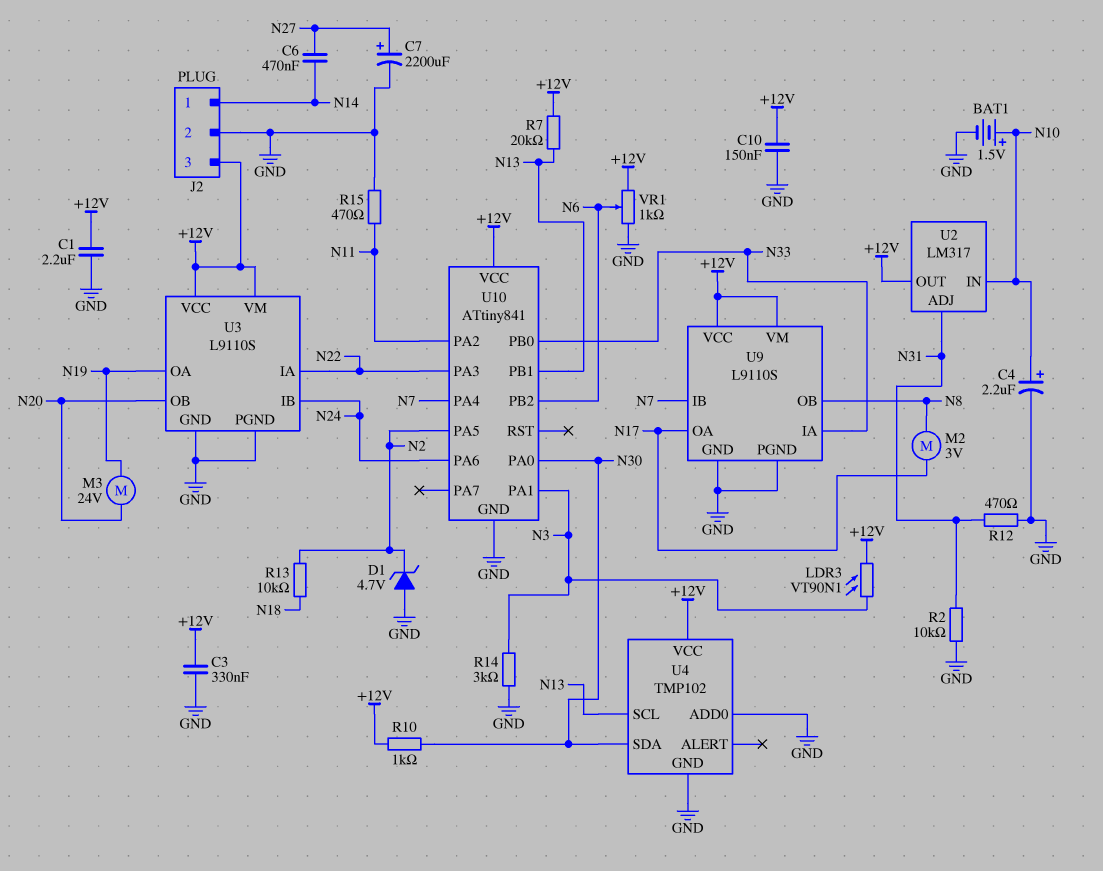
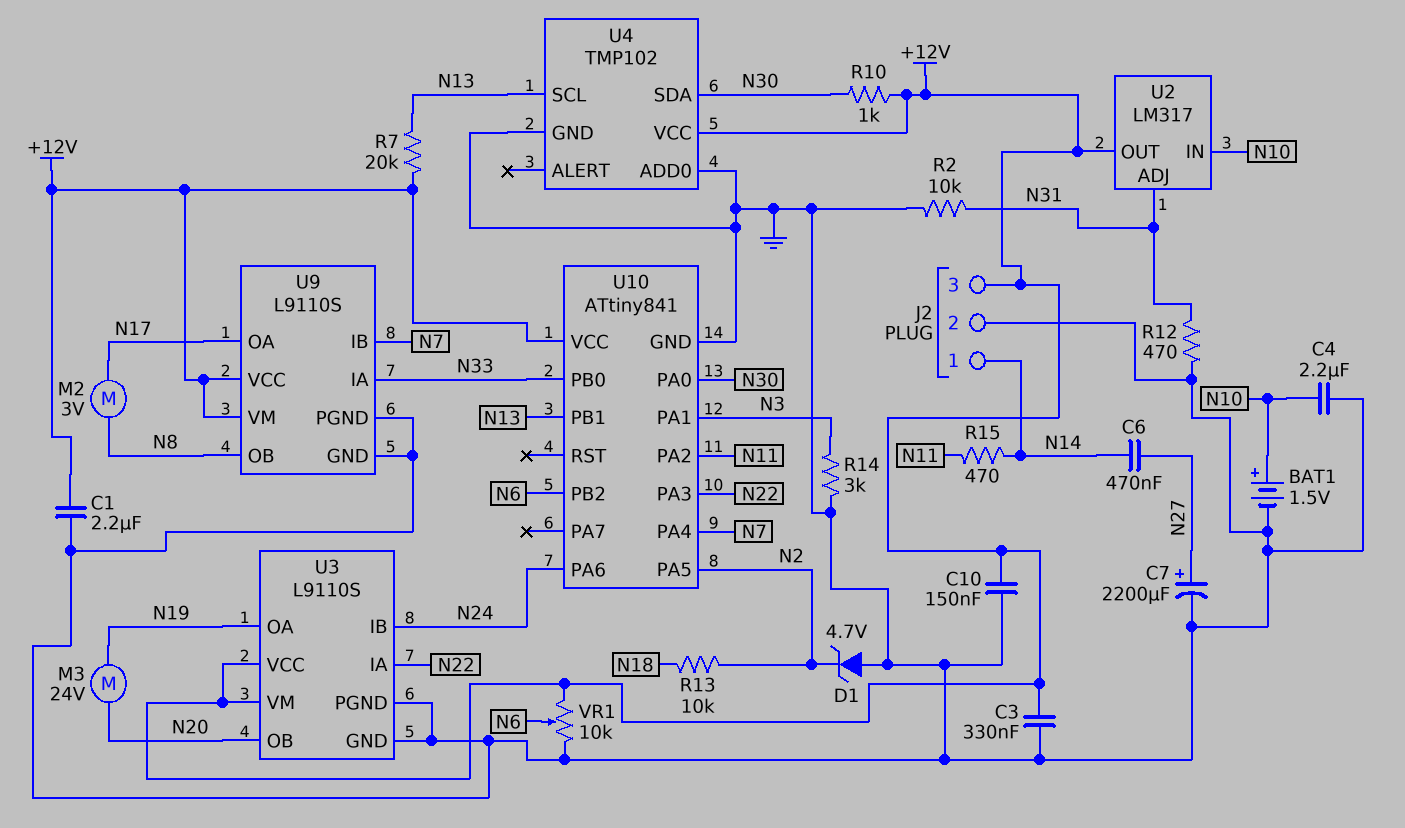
C4: 2.2uF (plus N10, minus GND) -> 2.2uF (GND, N10)
LDR3: VT90N1 (+12V, N3) -> none
R15: 470 (GND, N11) -> 470 (N11, N14)
VR1: 1k (+12V, GND, wiper N6) -> 10k (+12V, GND, wiper N6)

